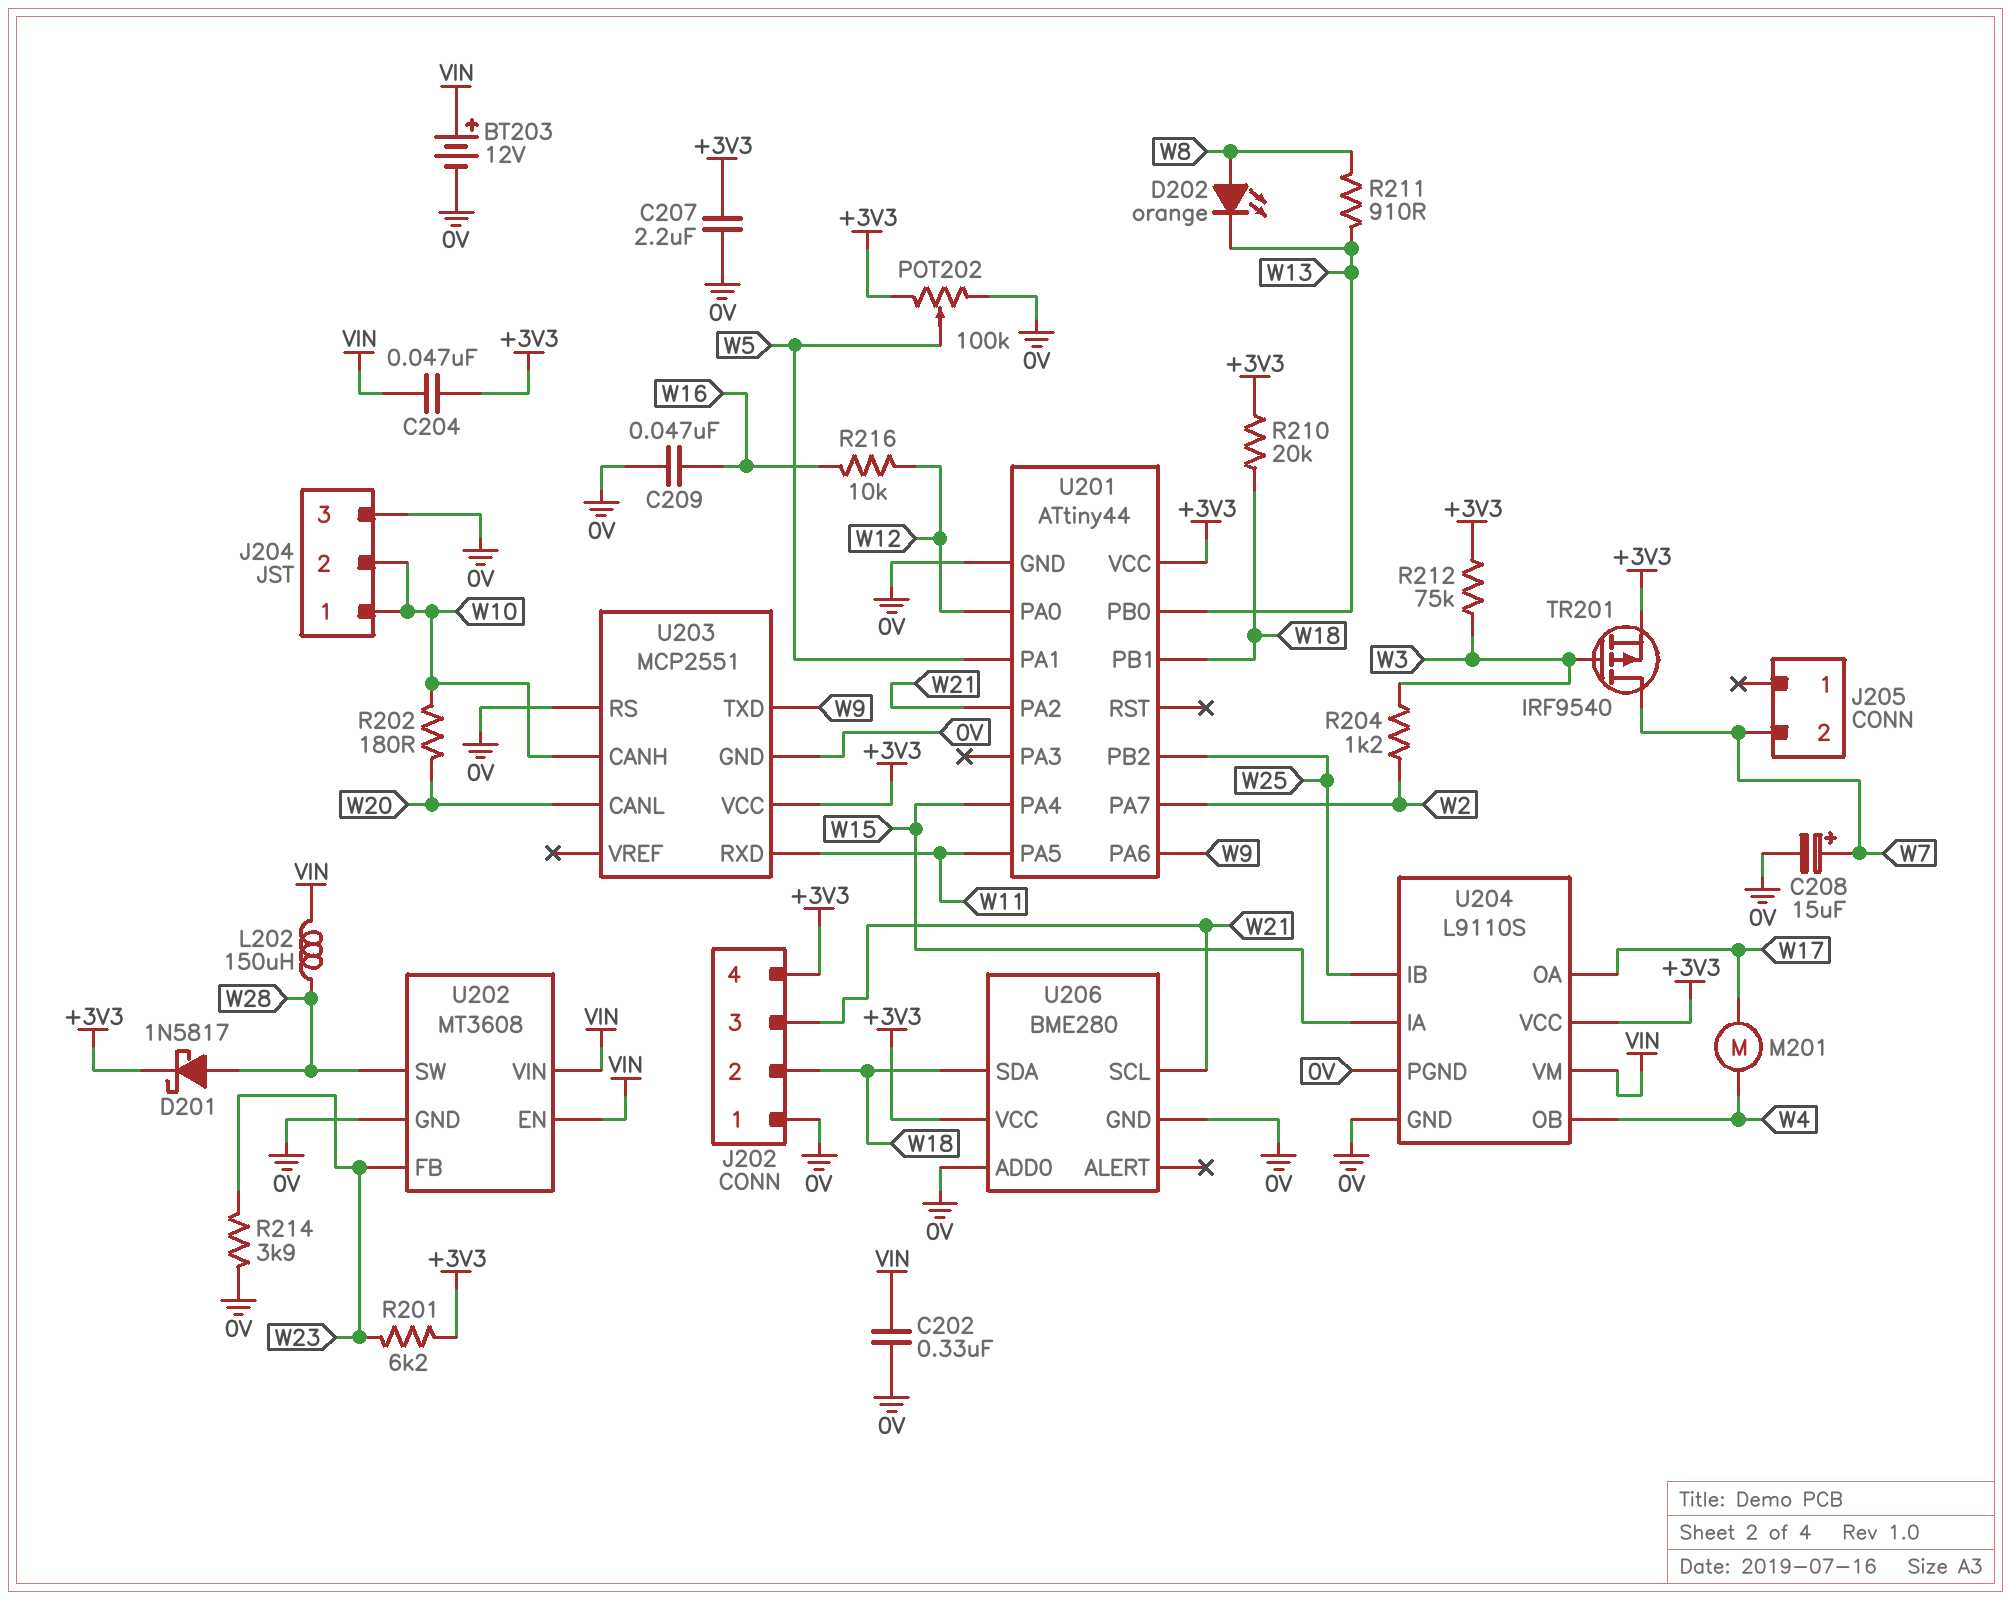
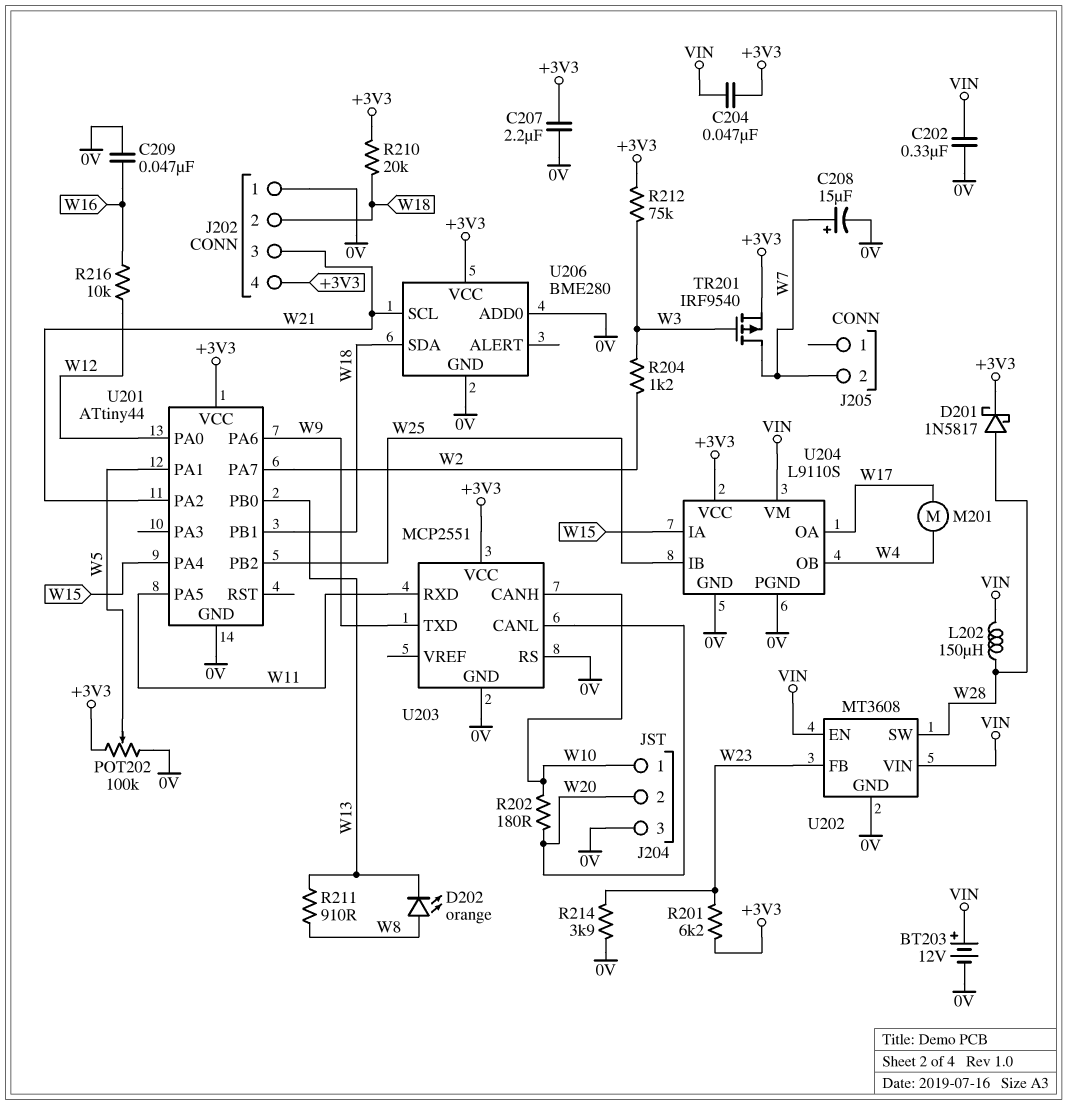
J204 pin 2: W10 -> W20

